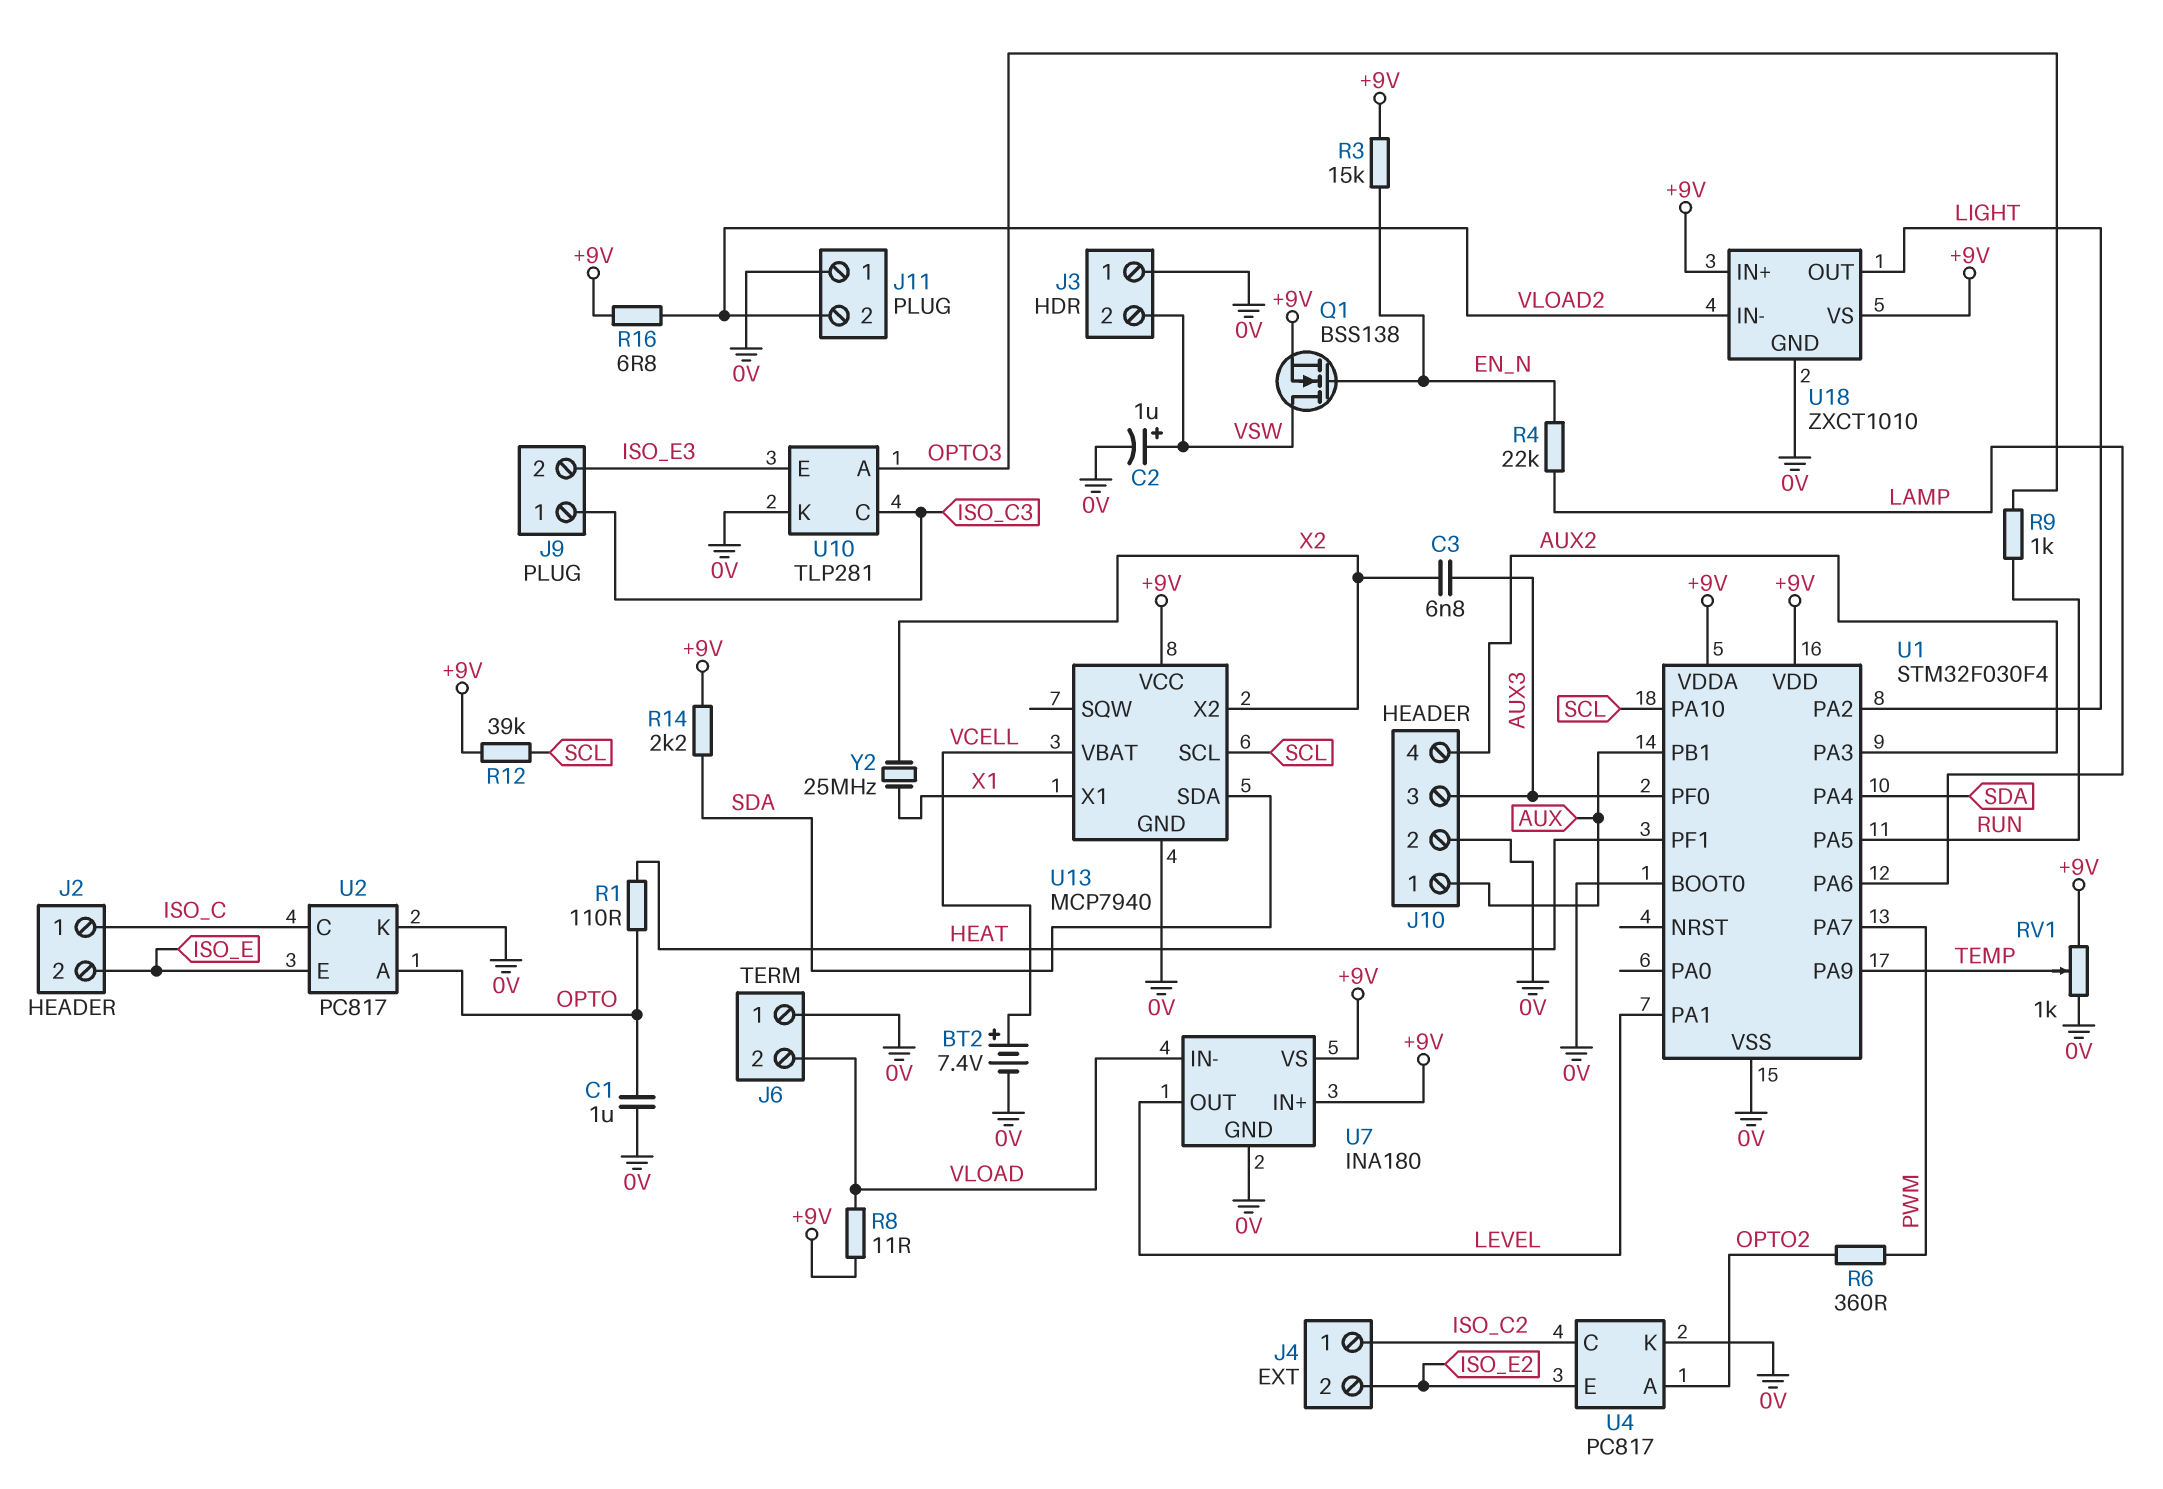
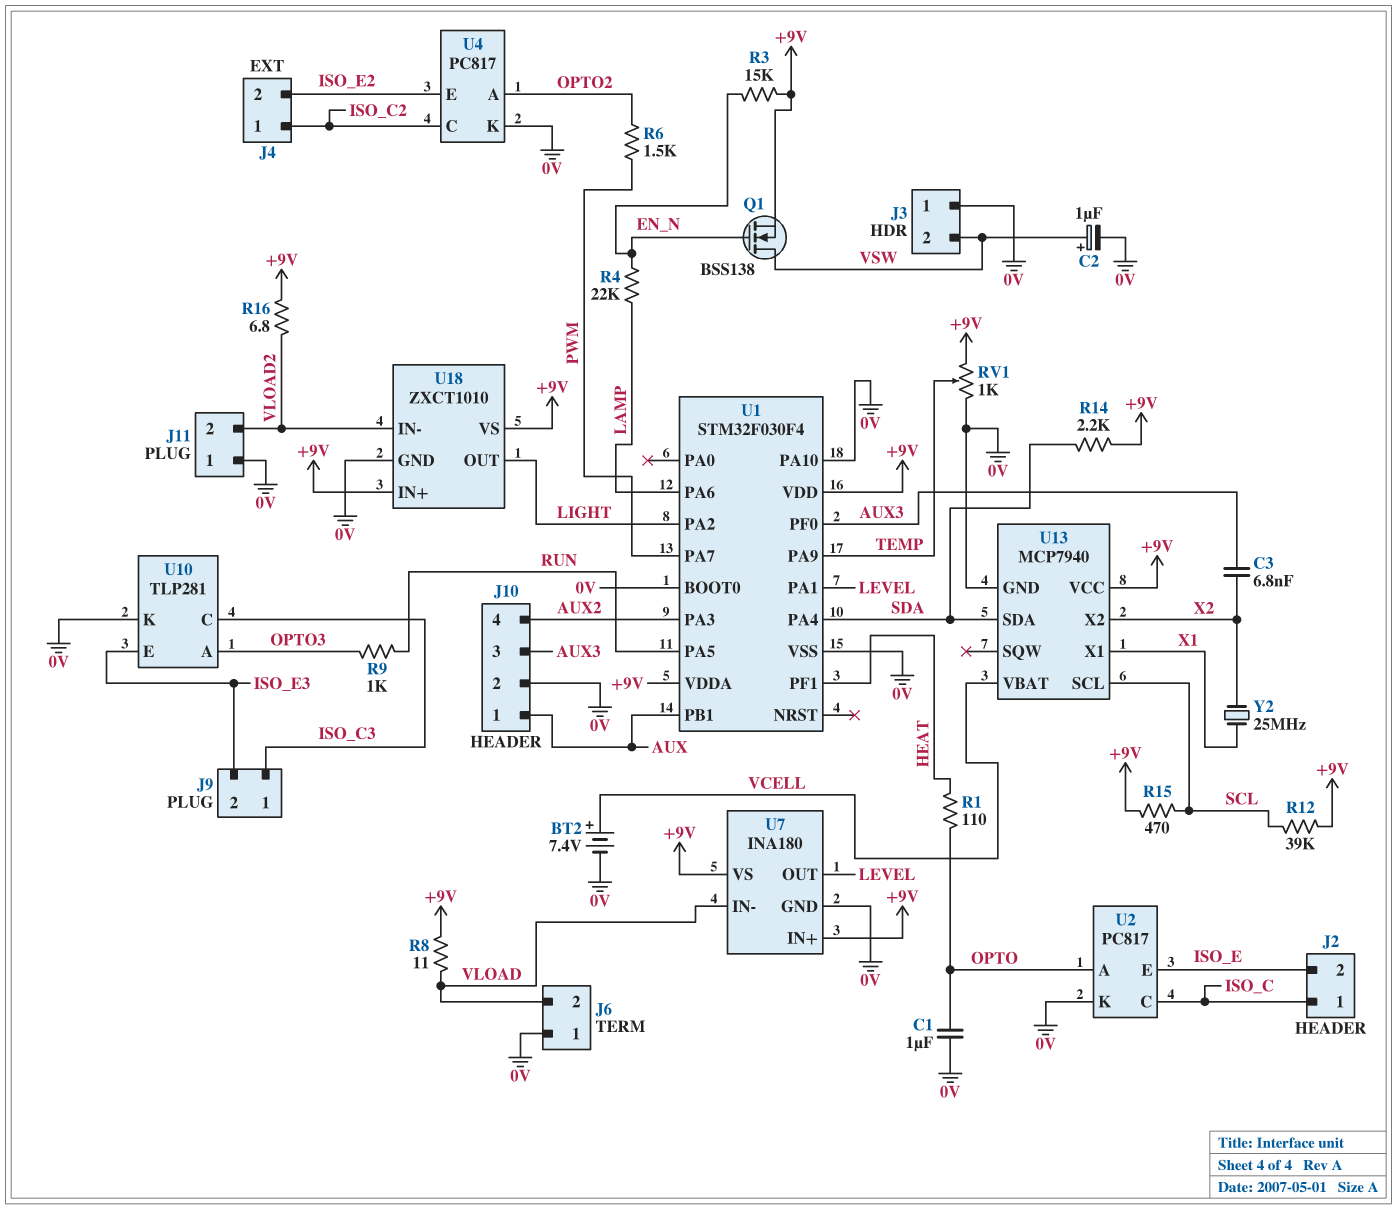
R6: 360 (OPTO2, PWM) -> 1.5k (OPTO2, PWM)
R15: none -> 470 (+9V, SCL)
U1 pin PA10: SCL -> 0V

